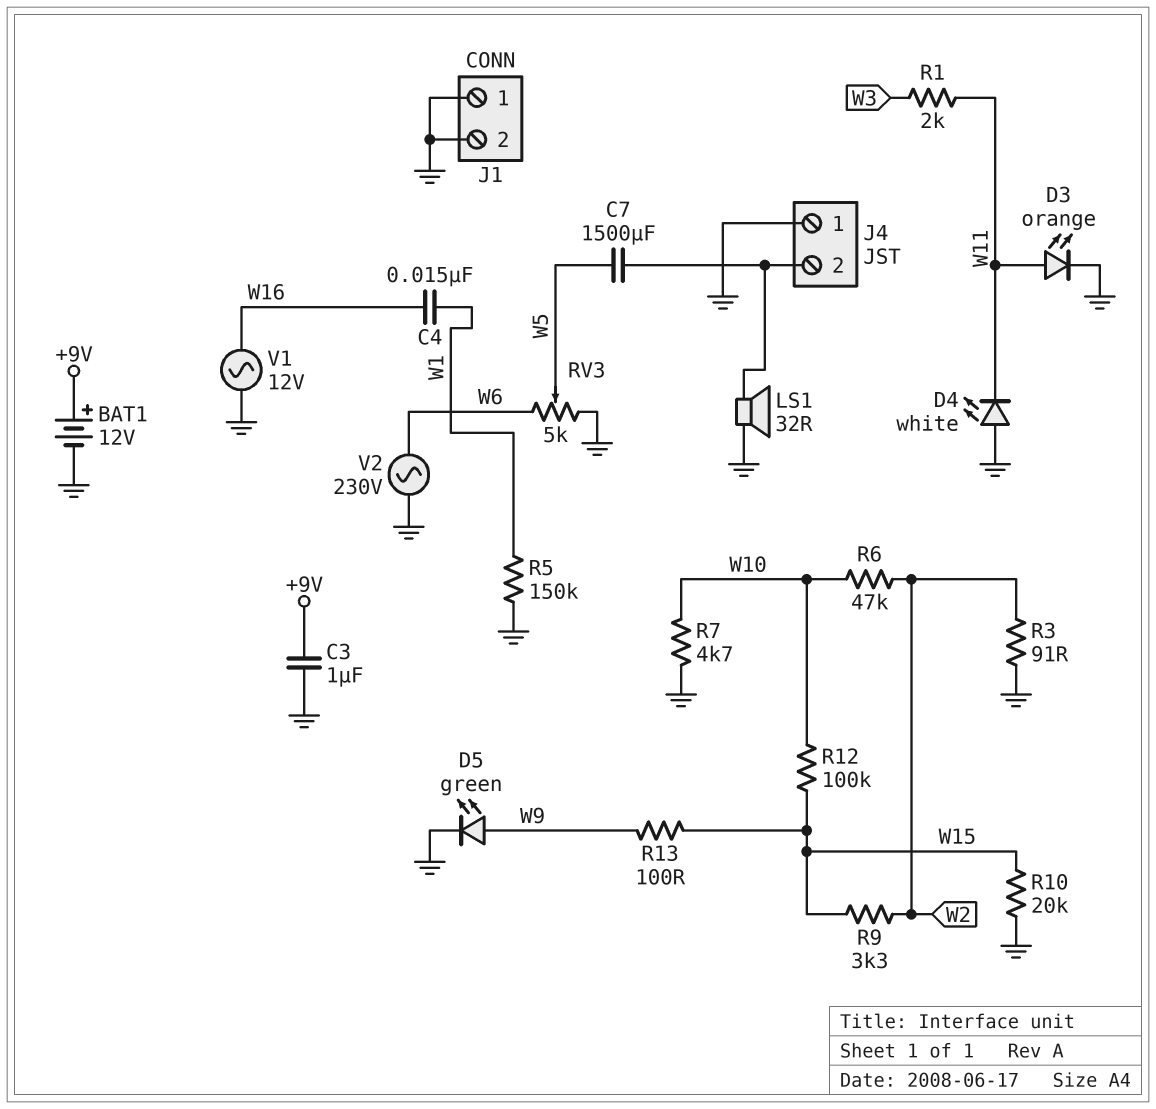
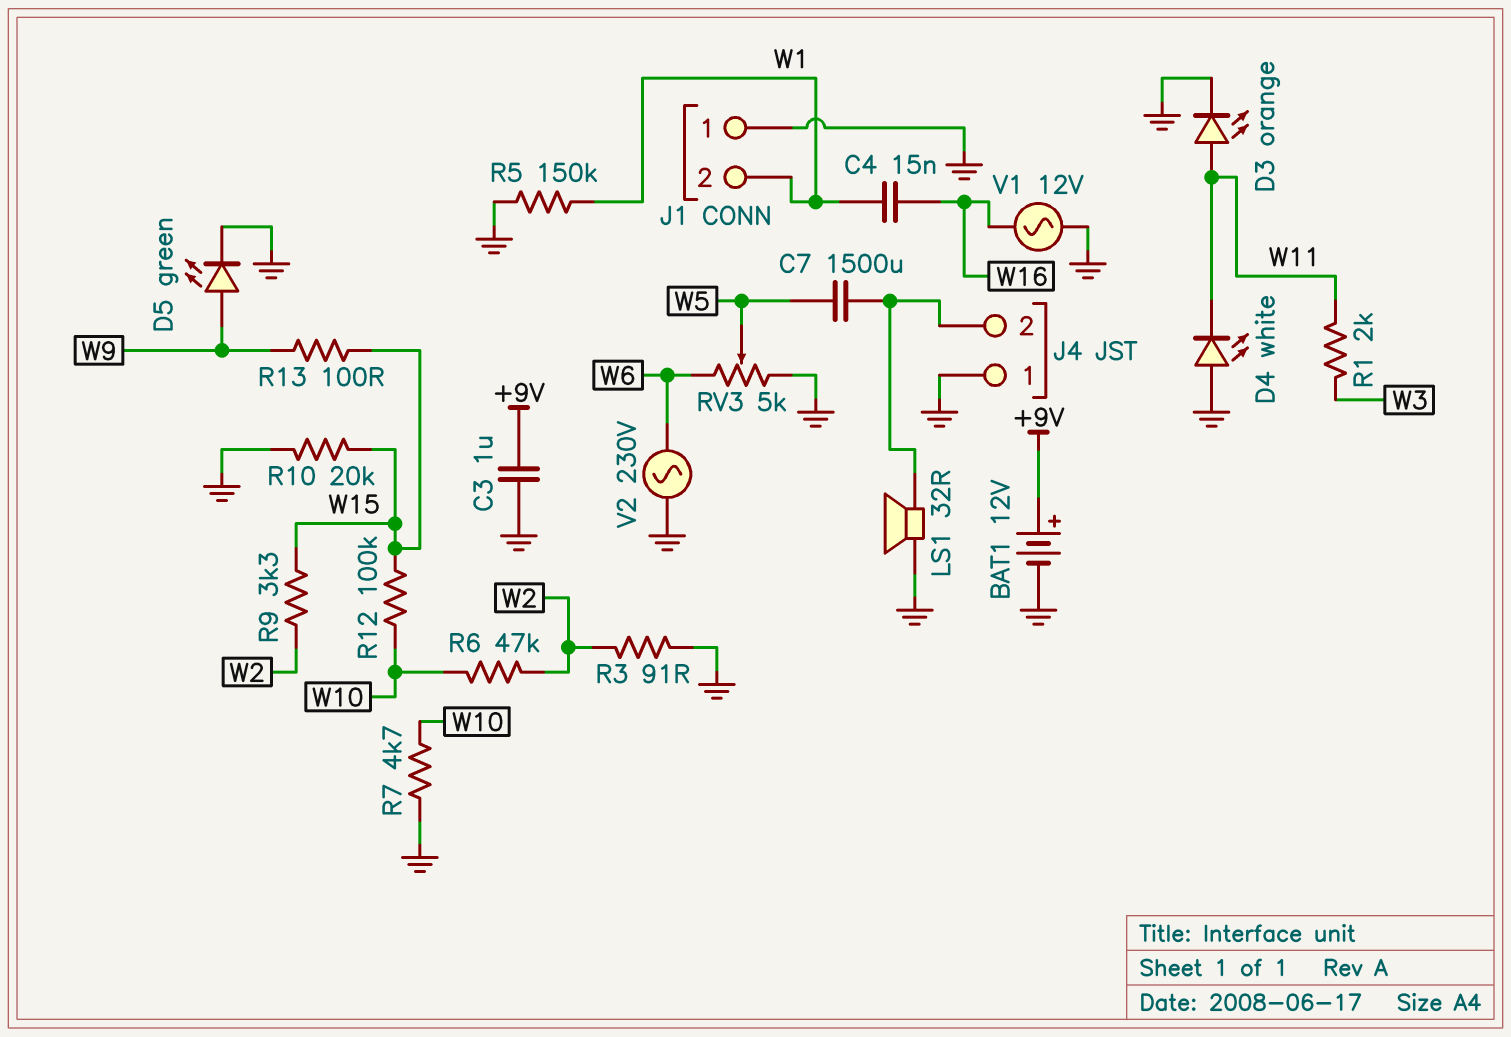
J1 pin 2: GND -> W1

